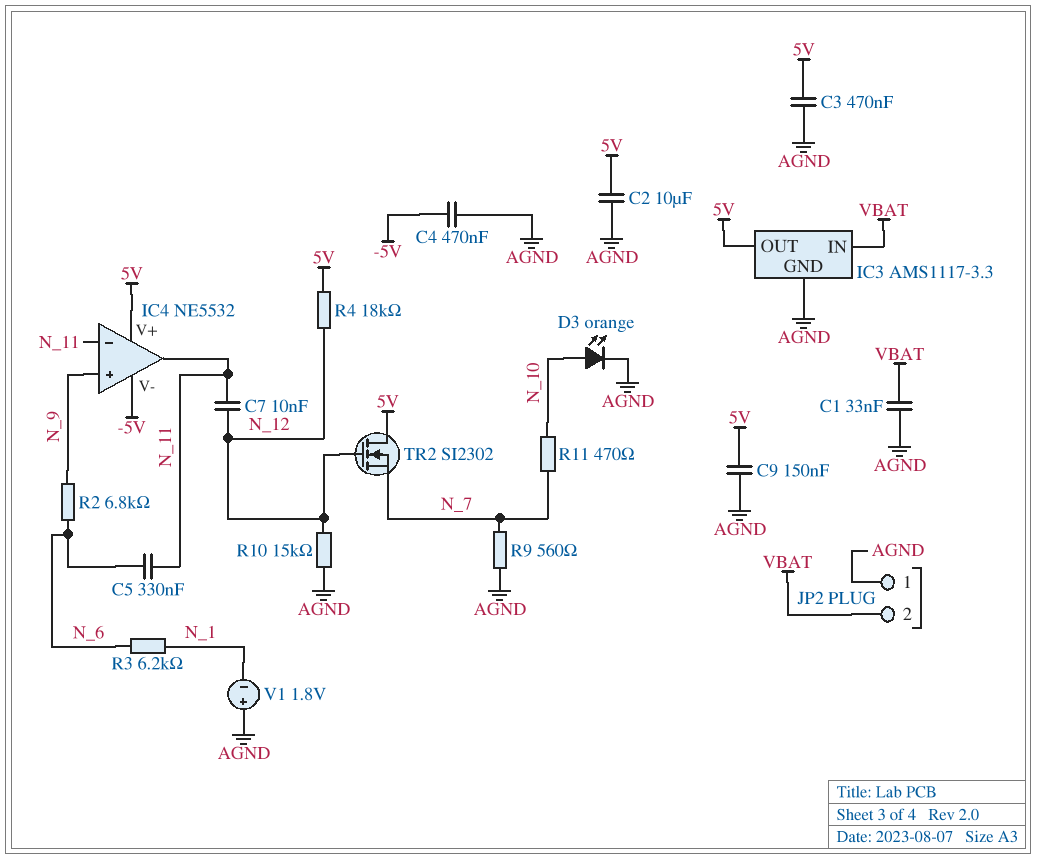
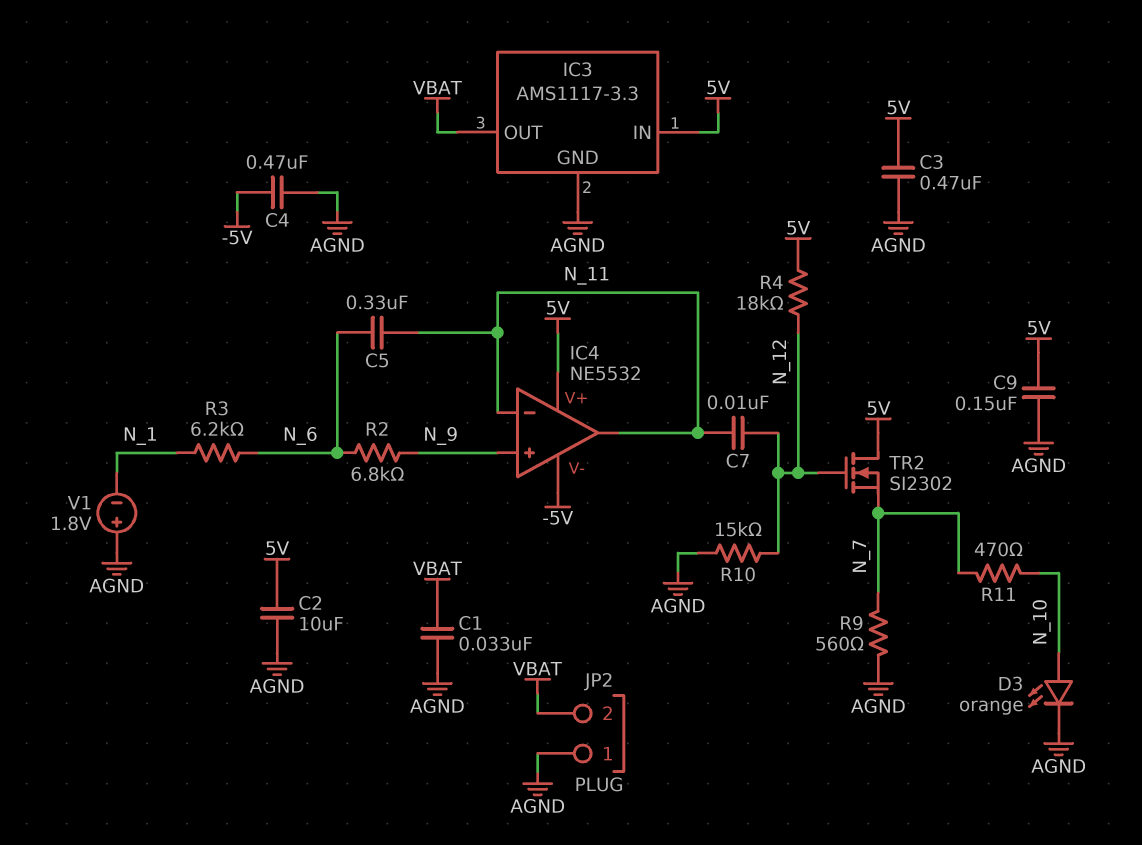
IC3 pin IN: VBAT -> 5V
IC3 pin OUT: 5V -> VBAT

